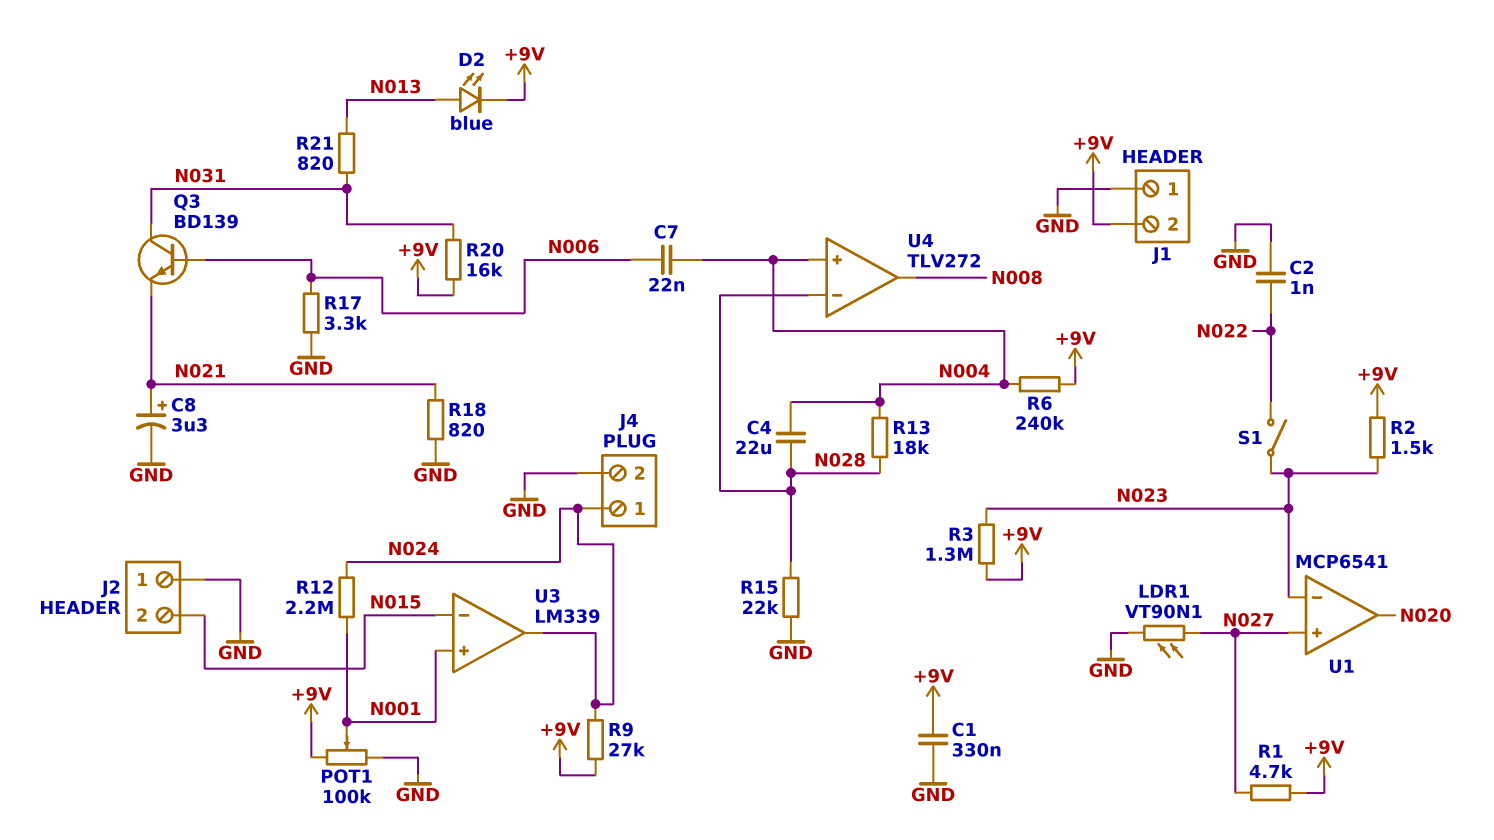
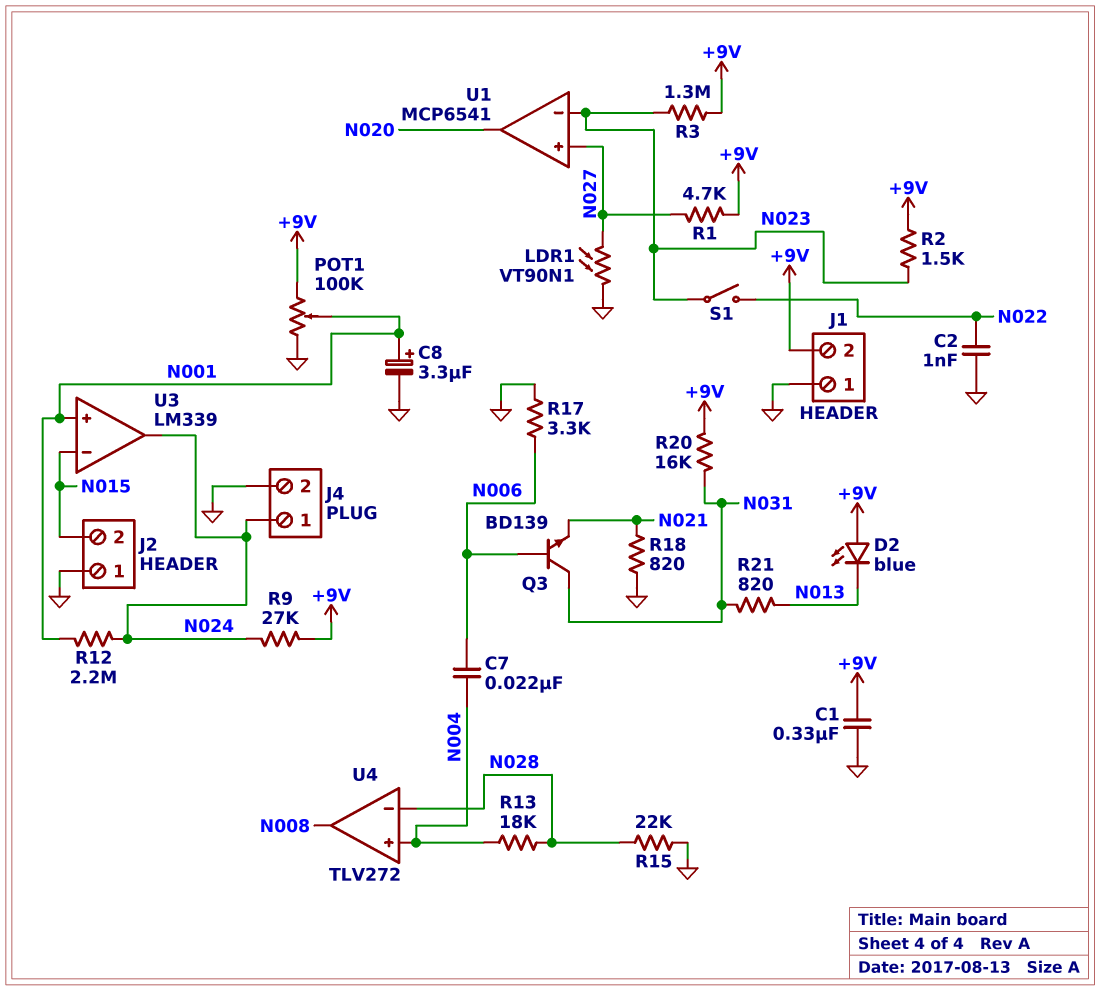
C4: 22uF (N004, N028) -> none
C8: 3.3uF (plus N021, minus GND) -> 3.3uF (plus N001, minus GND)
D2: LED blue (A N013, K +9V) -> LED blue (A +9V, K N013)
R6: 240k (+9V, N004) -> none

